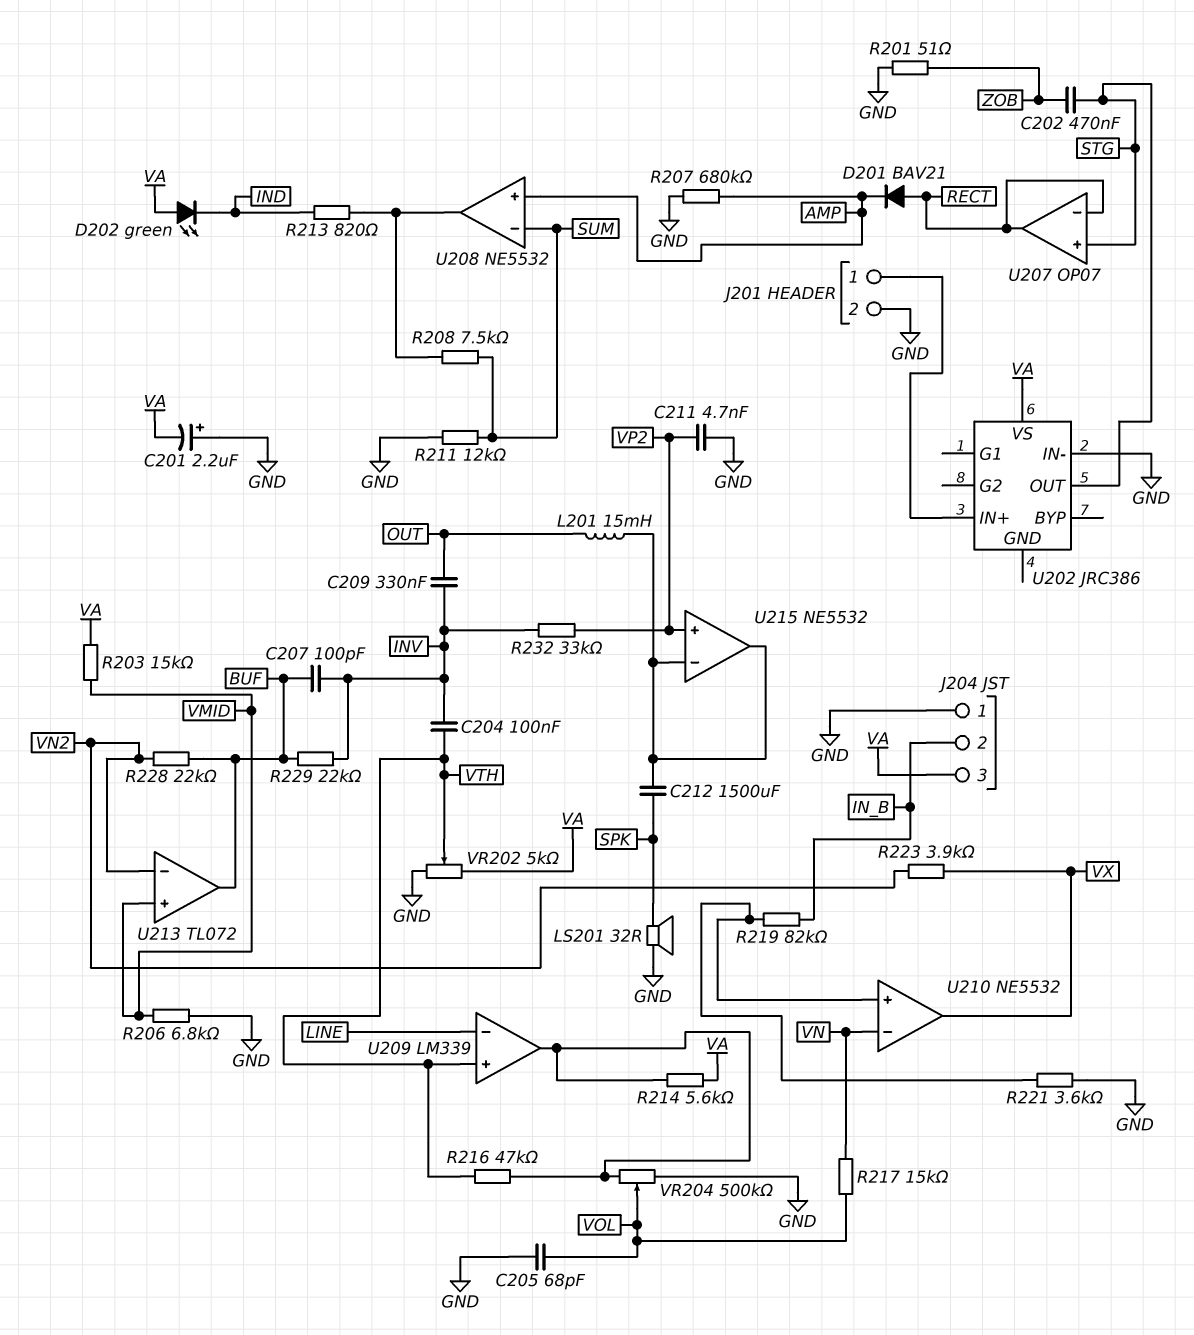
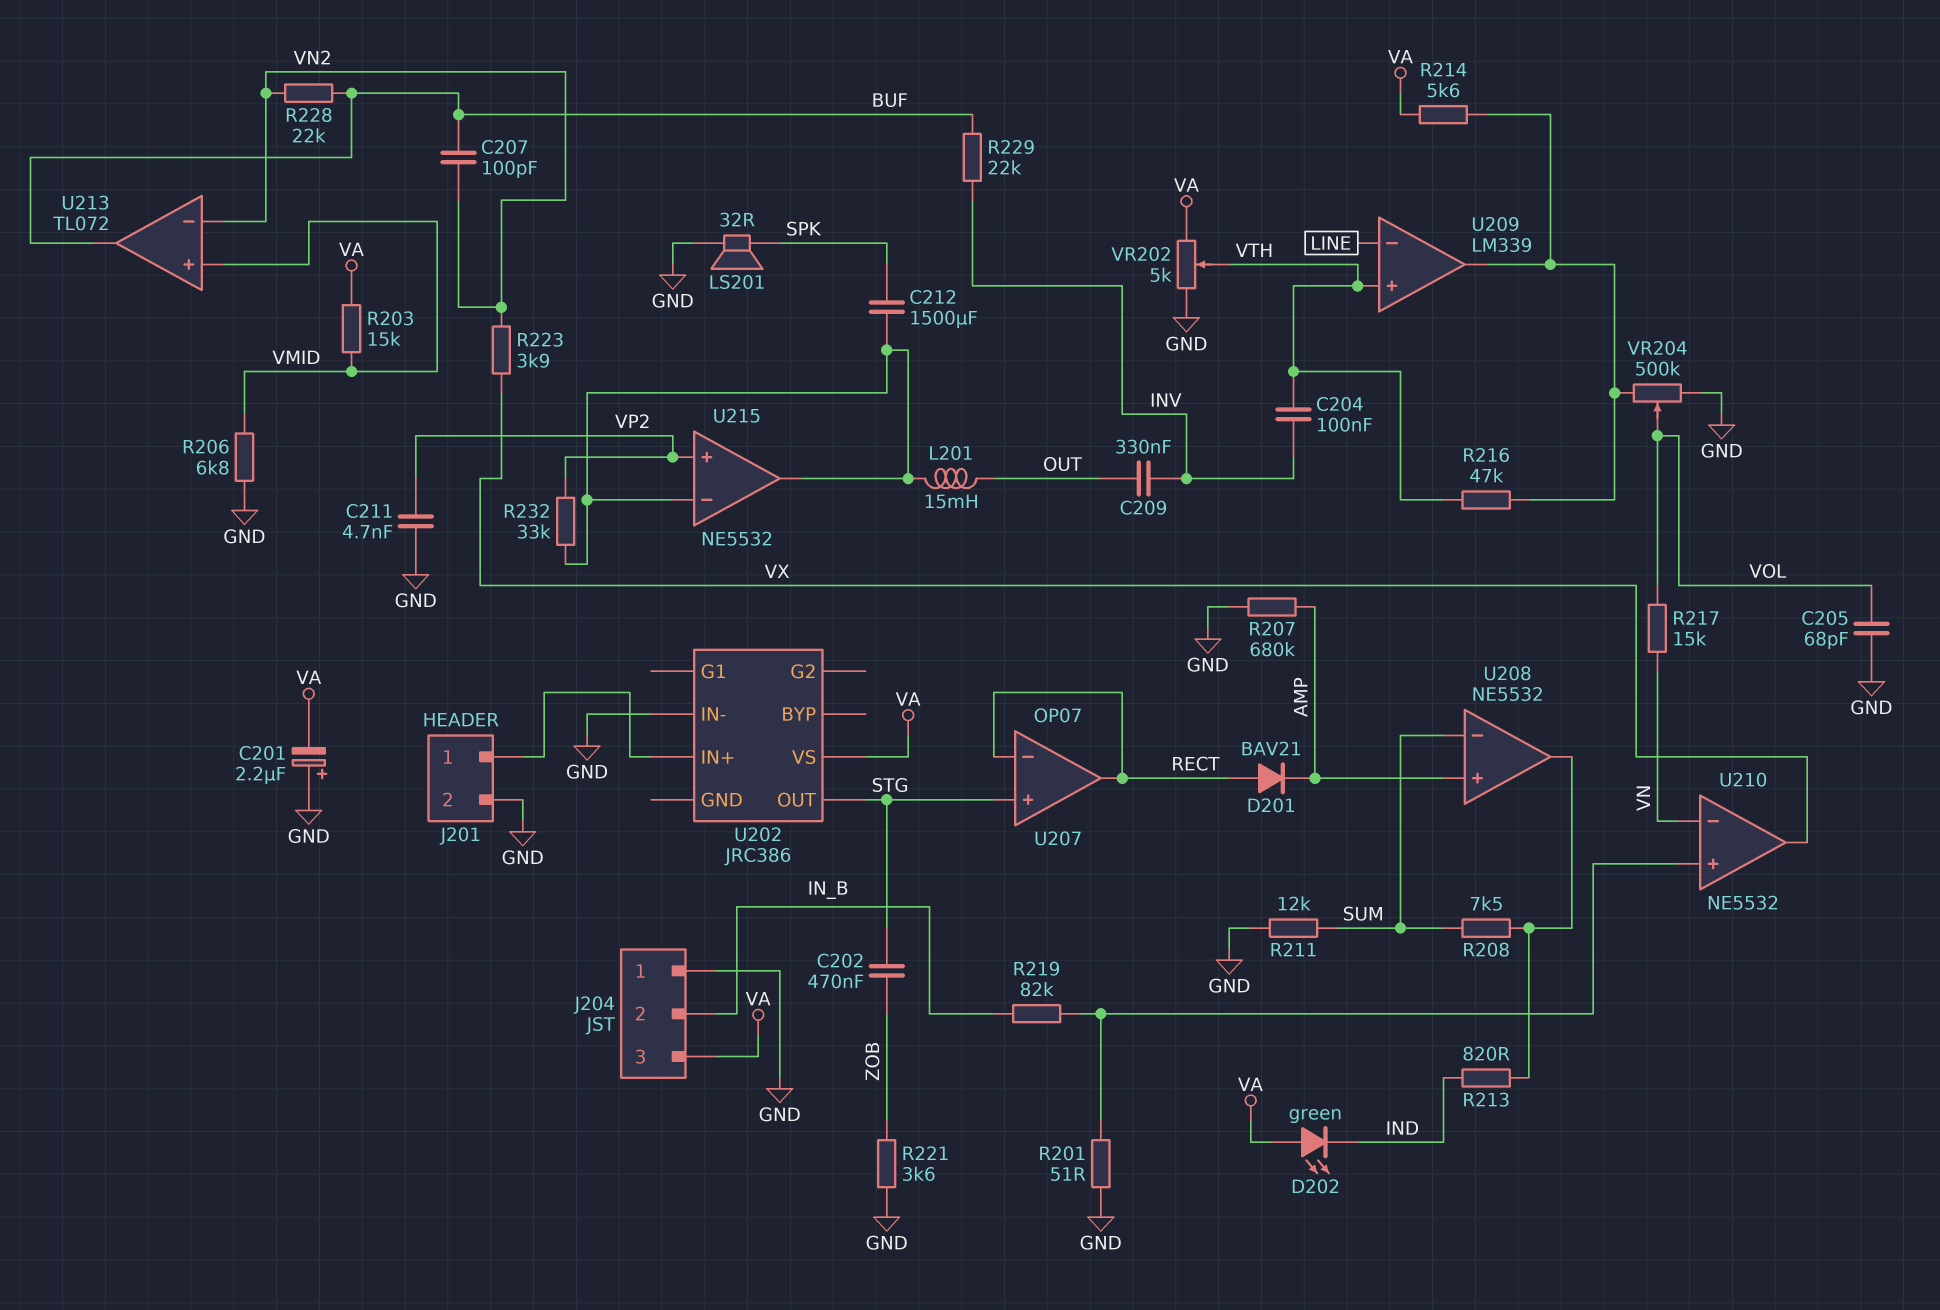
C207: 100pF (BUF, INV) -> 100pF (BUF, VN2)
R201: 51 (GND, ZOB) -> 51 (GND, U210/in+)
R221: 3.6k (GND, U210/in+) -> 3.6k (GND, ZOB)
R232: 33k (INV, VP2) -> 33k (U215/in-, VP2)

